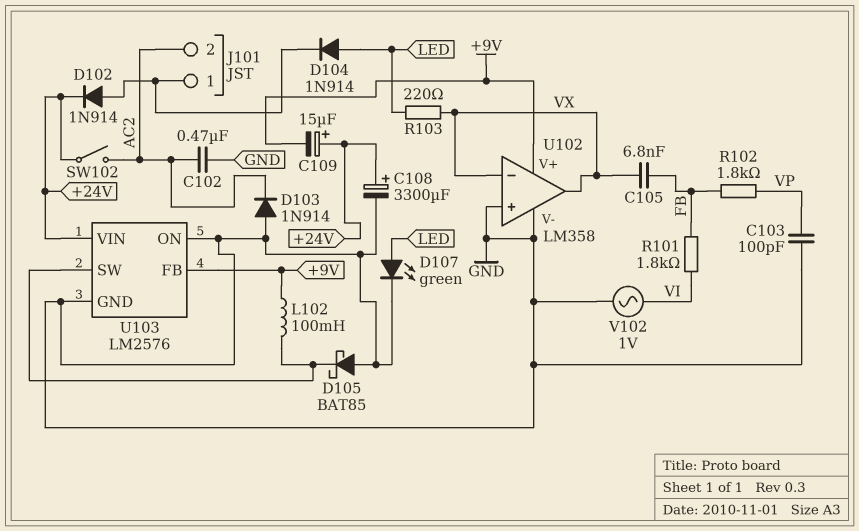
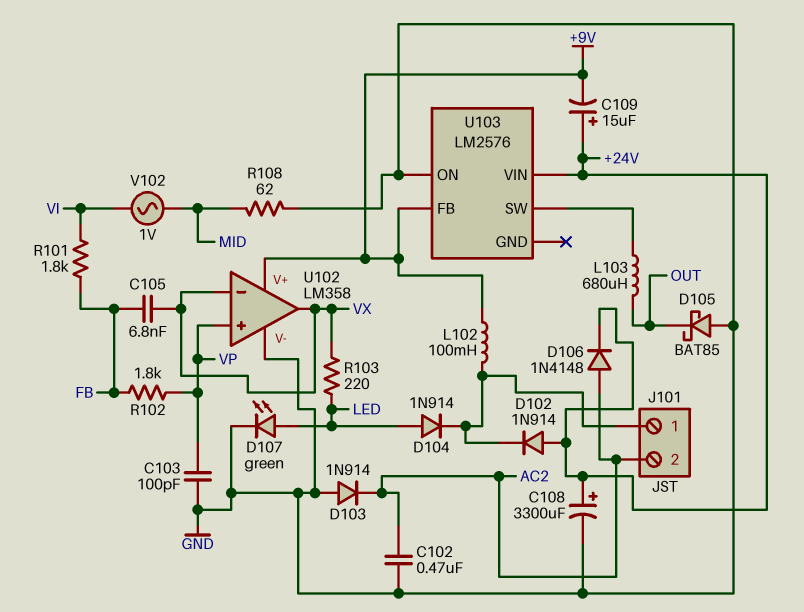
D102: diode 1N914 (A J101/1, K +24V) -> diode 1N914 (A +24V, K J101/1)
D105: schottky BAT85 (A GND, K U103/SW) -> schottky BAT85 (A GND, K OUT)
D106: none -> diode 1N4148 (A AC2, K +24V)
L102: 100mH (+9V, U103/SW) -> 100mH (+9V, J101/1)
L103: none -> 680uH (OUT, U103/SW)
R108: none -> 62 (GND, MID)
SW102: switch (+24V, AC2) -> none
U102 pin in+: GND -> VP
U103 pin GND: GND -> none
V102: AC 1V (GND, VI) -> AC 1V (MID, VI)

